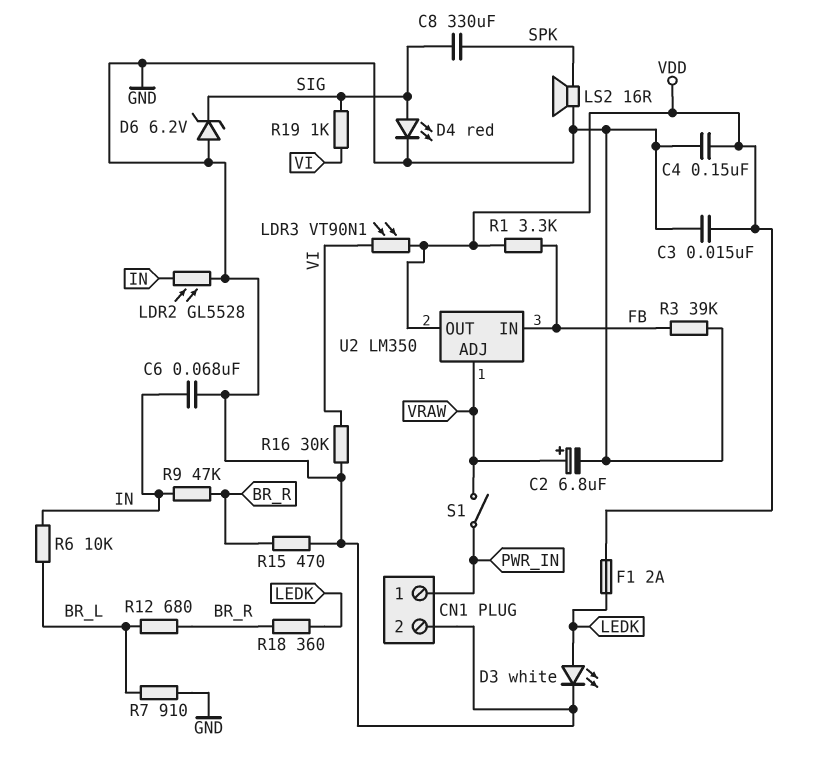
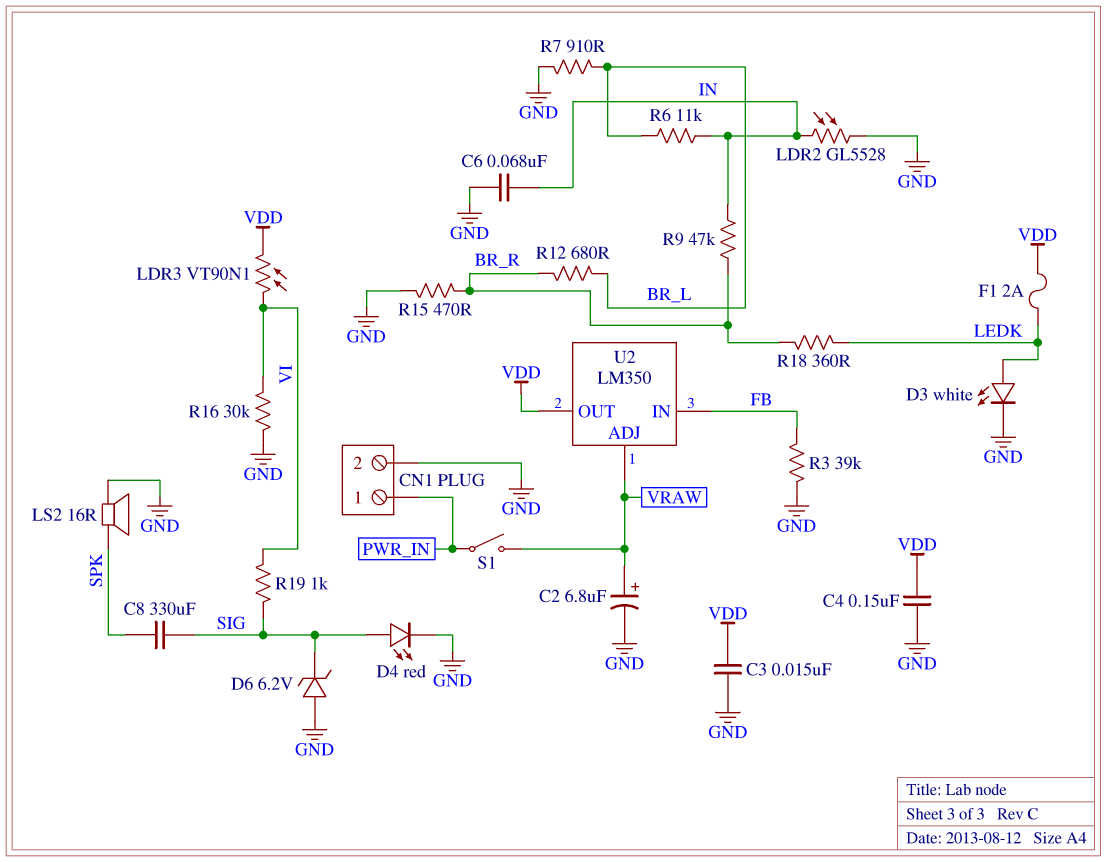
R1: 3.3k (FB, VDD) -> none
R6: 10k (BR_L, IN) -> 11k (BR_L, IN)

